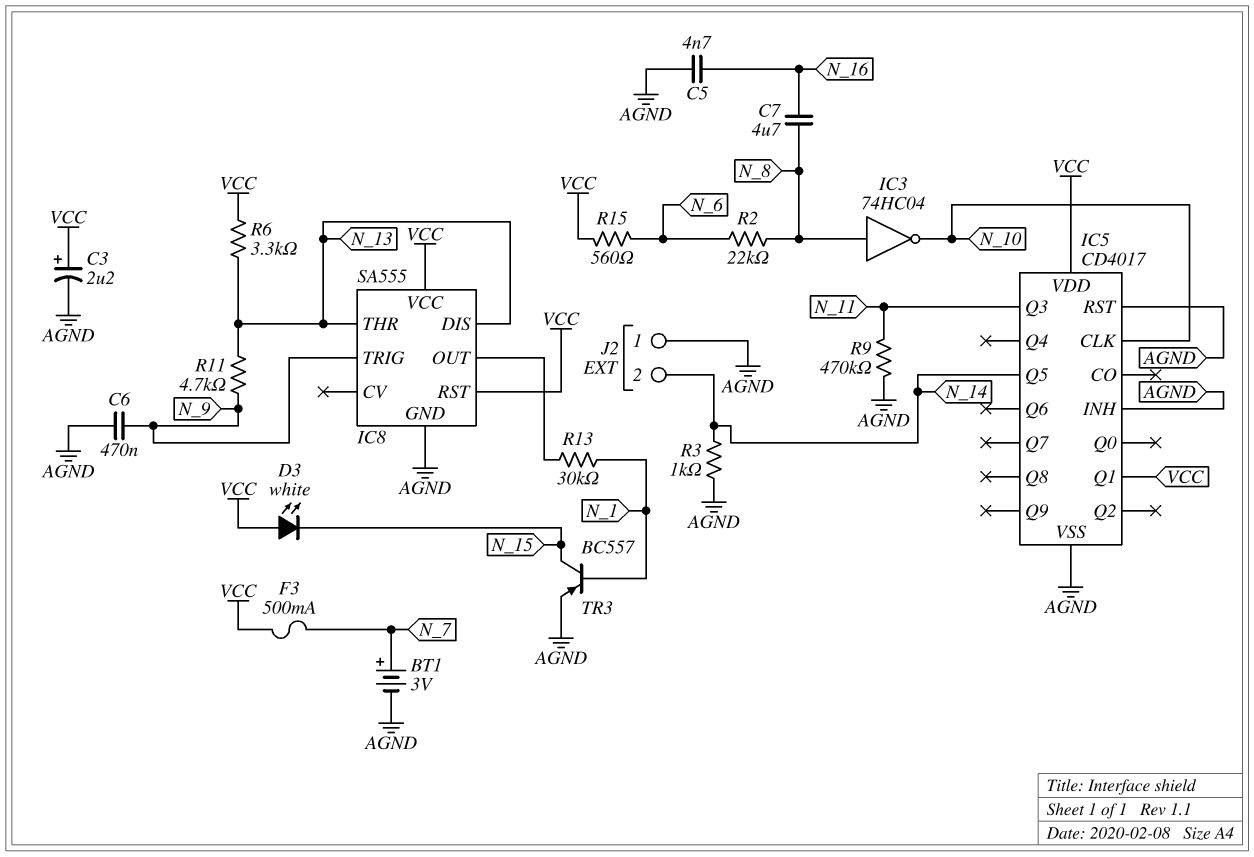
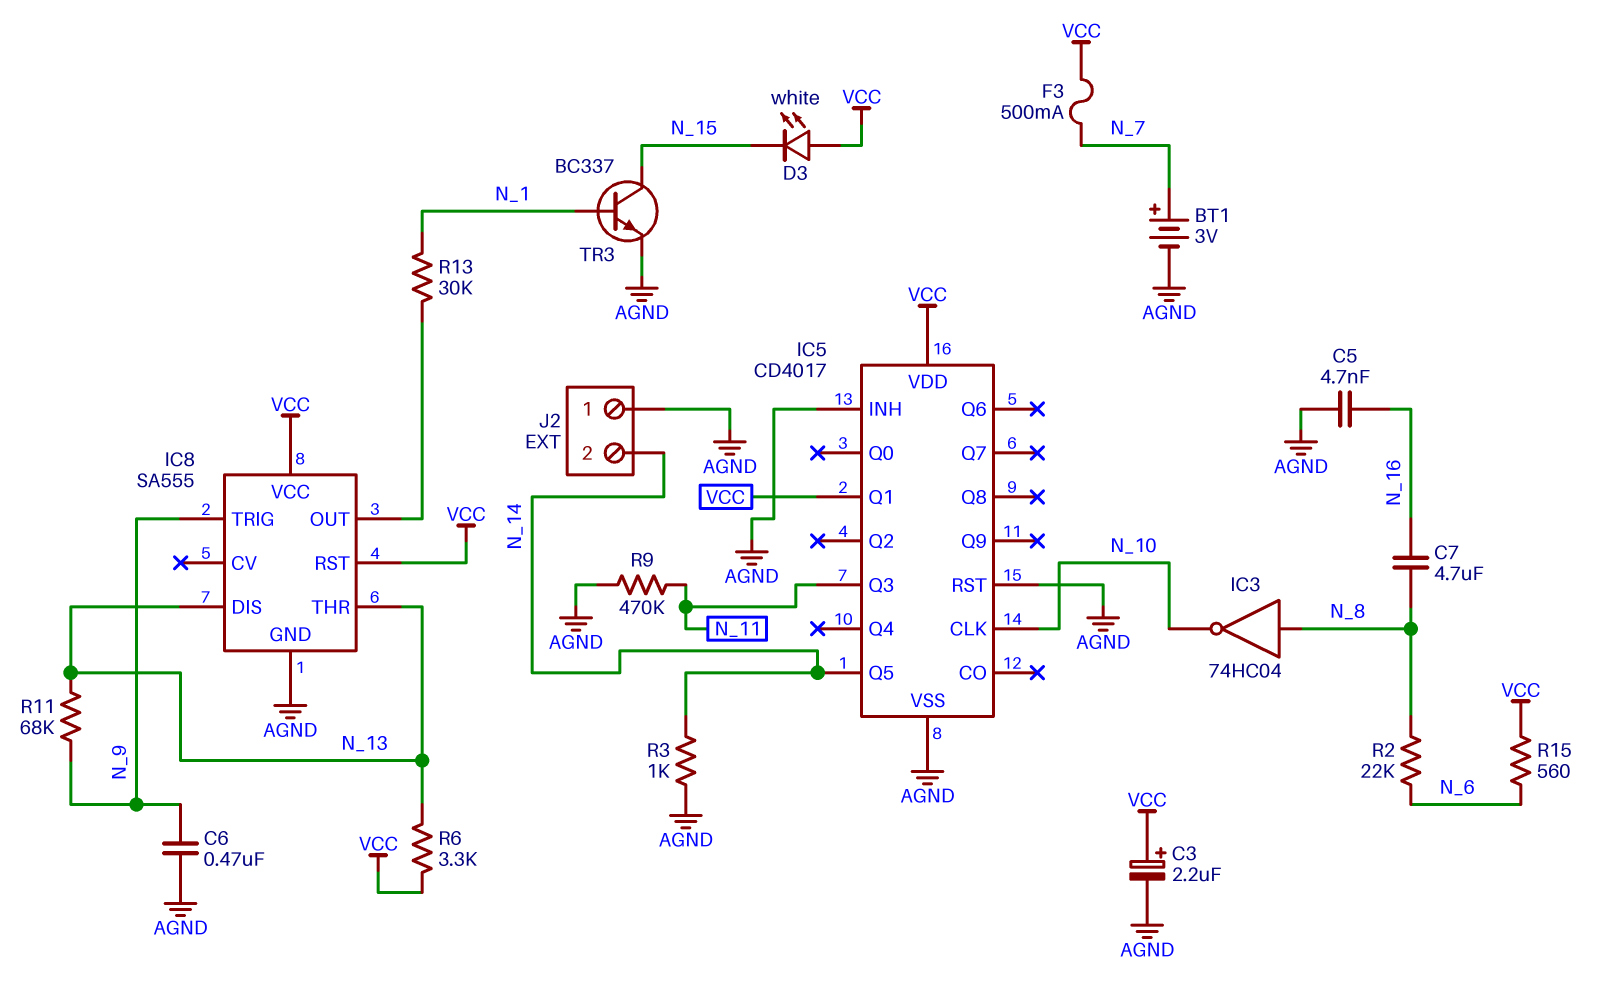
R11: 4.7k (N_9, N_13) -> 68k (N_9, N_13)
TR3: PNP BC557 (B N_1, C N_15, E AGND) -> NPN BC337 (B N_1, C N_15, E AGND)

